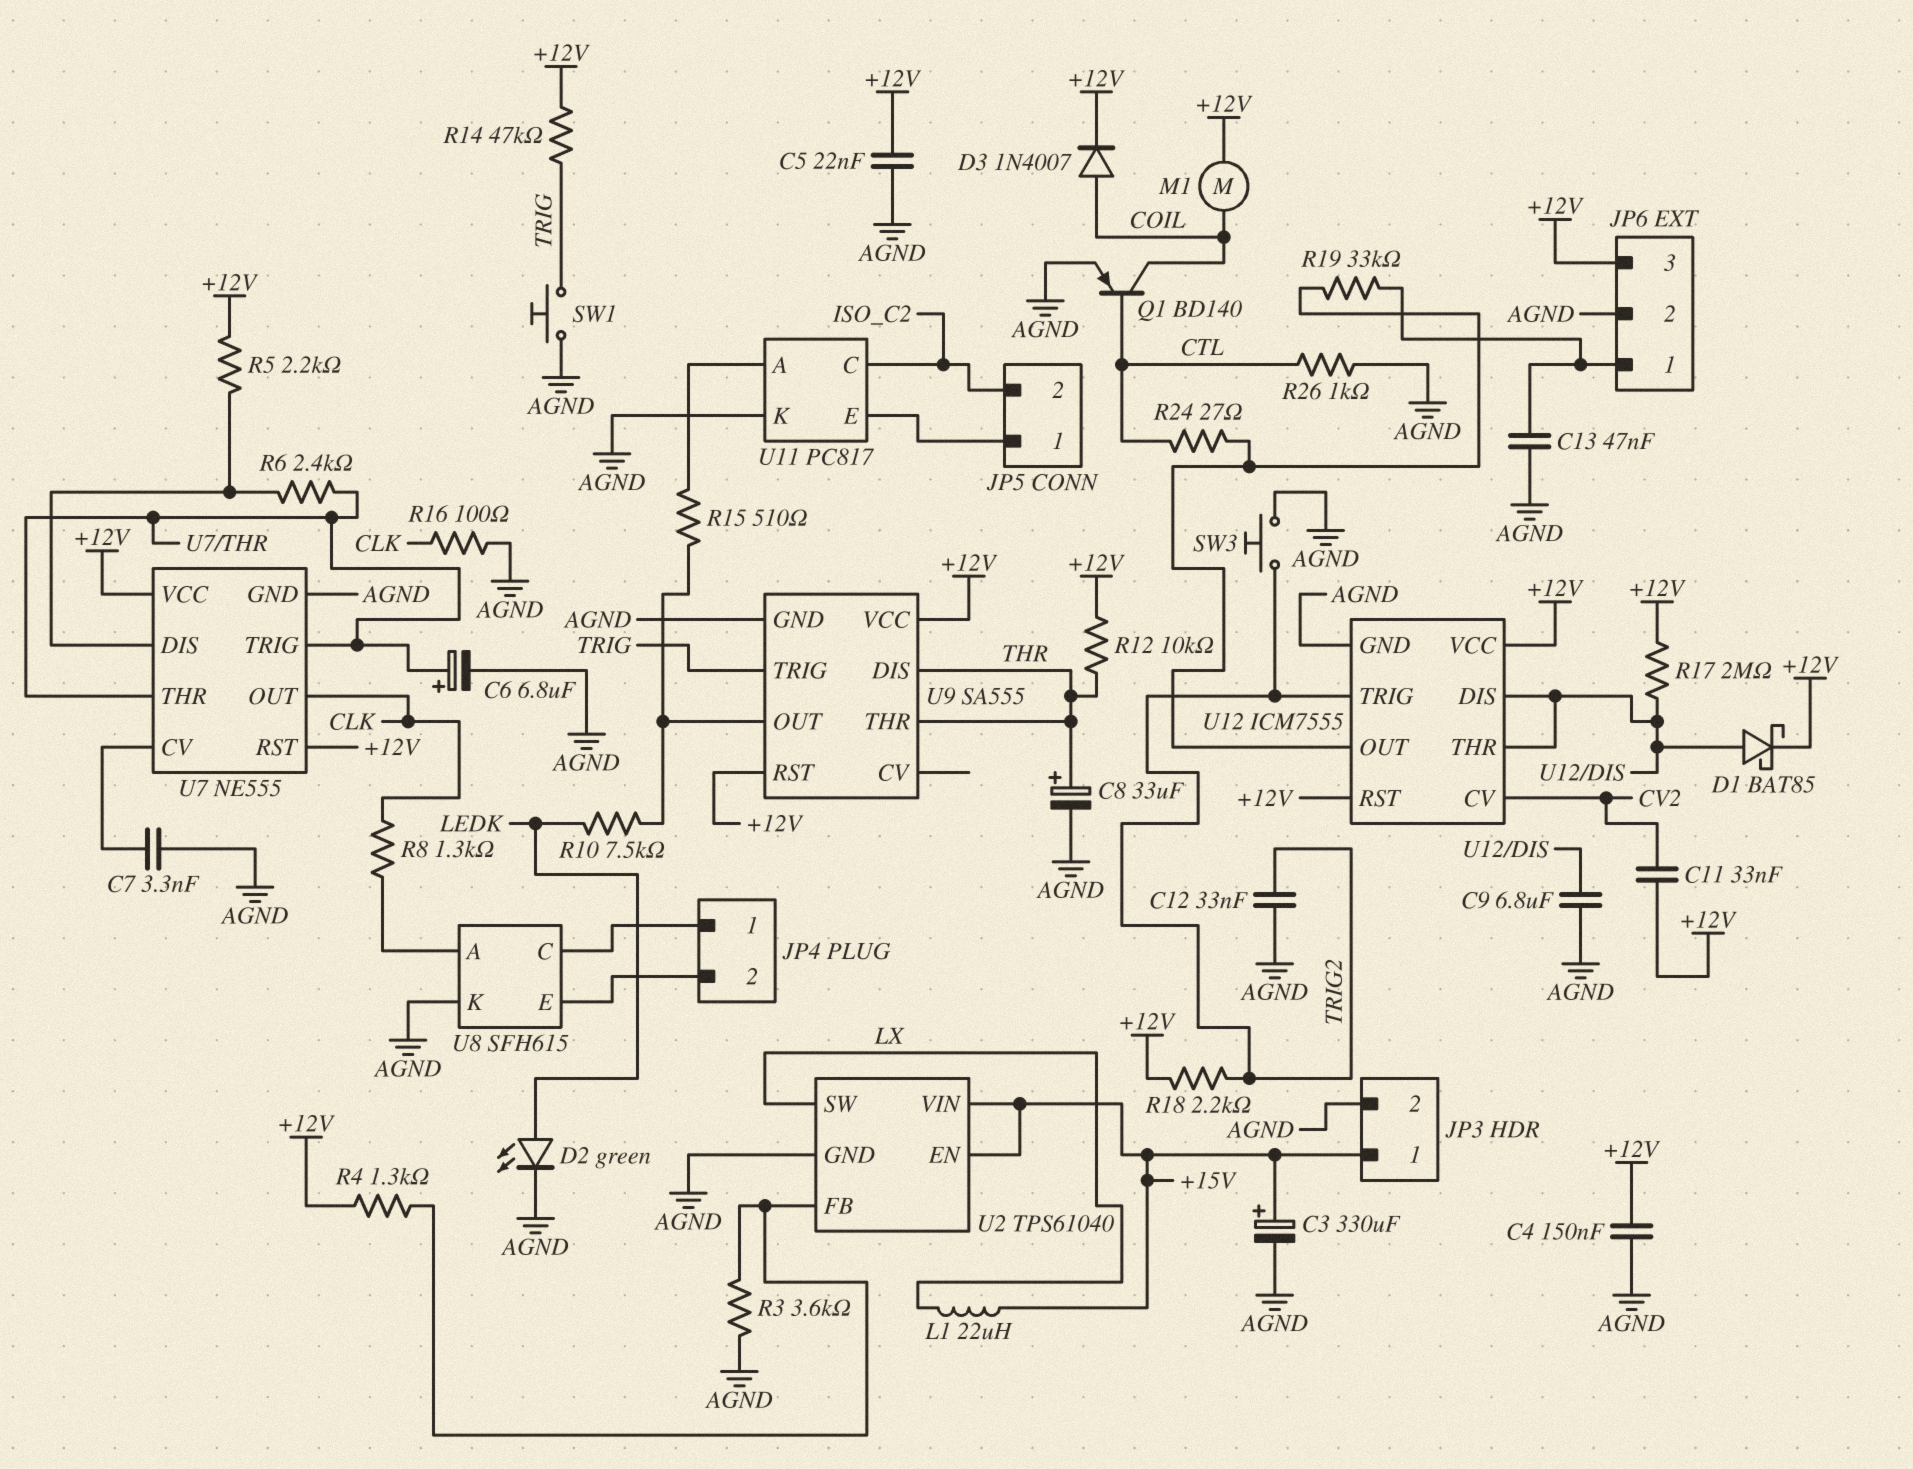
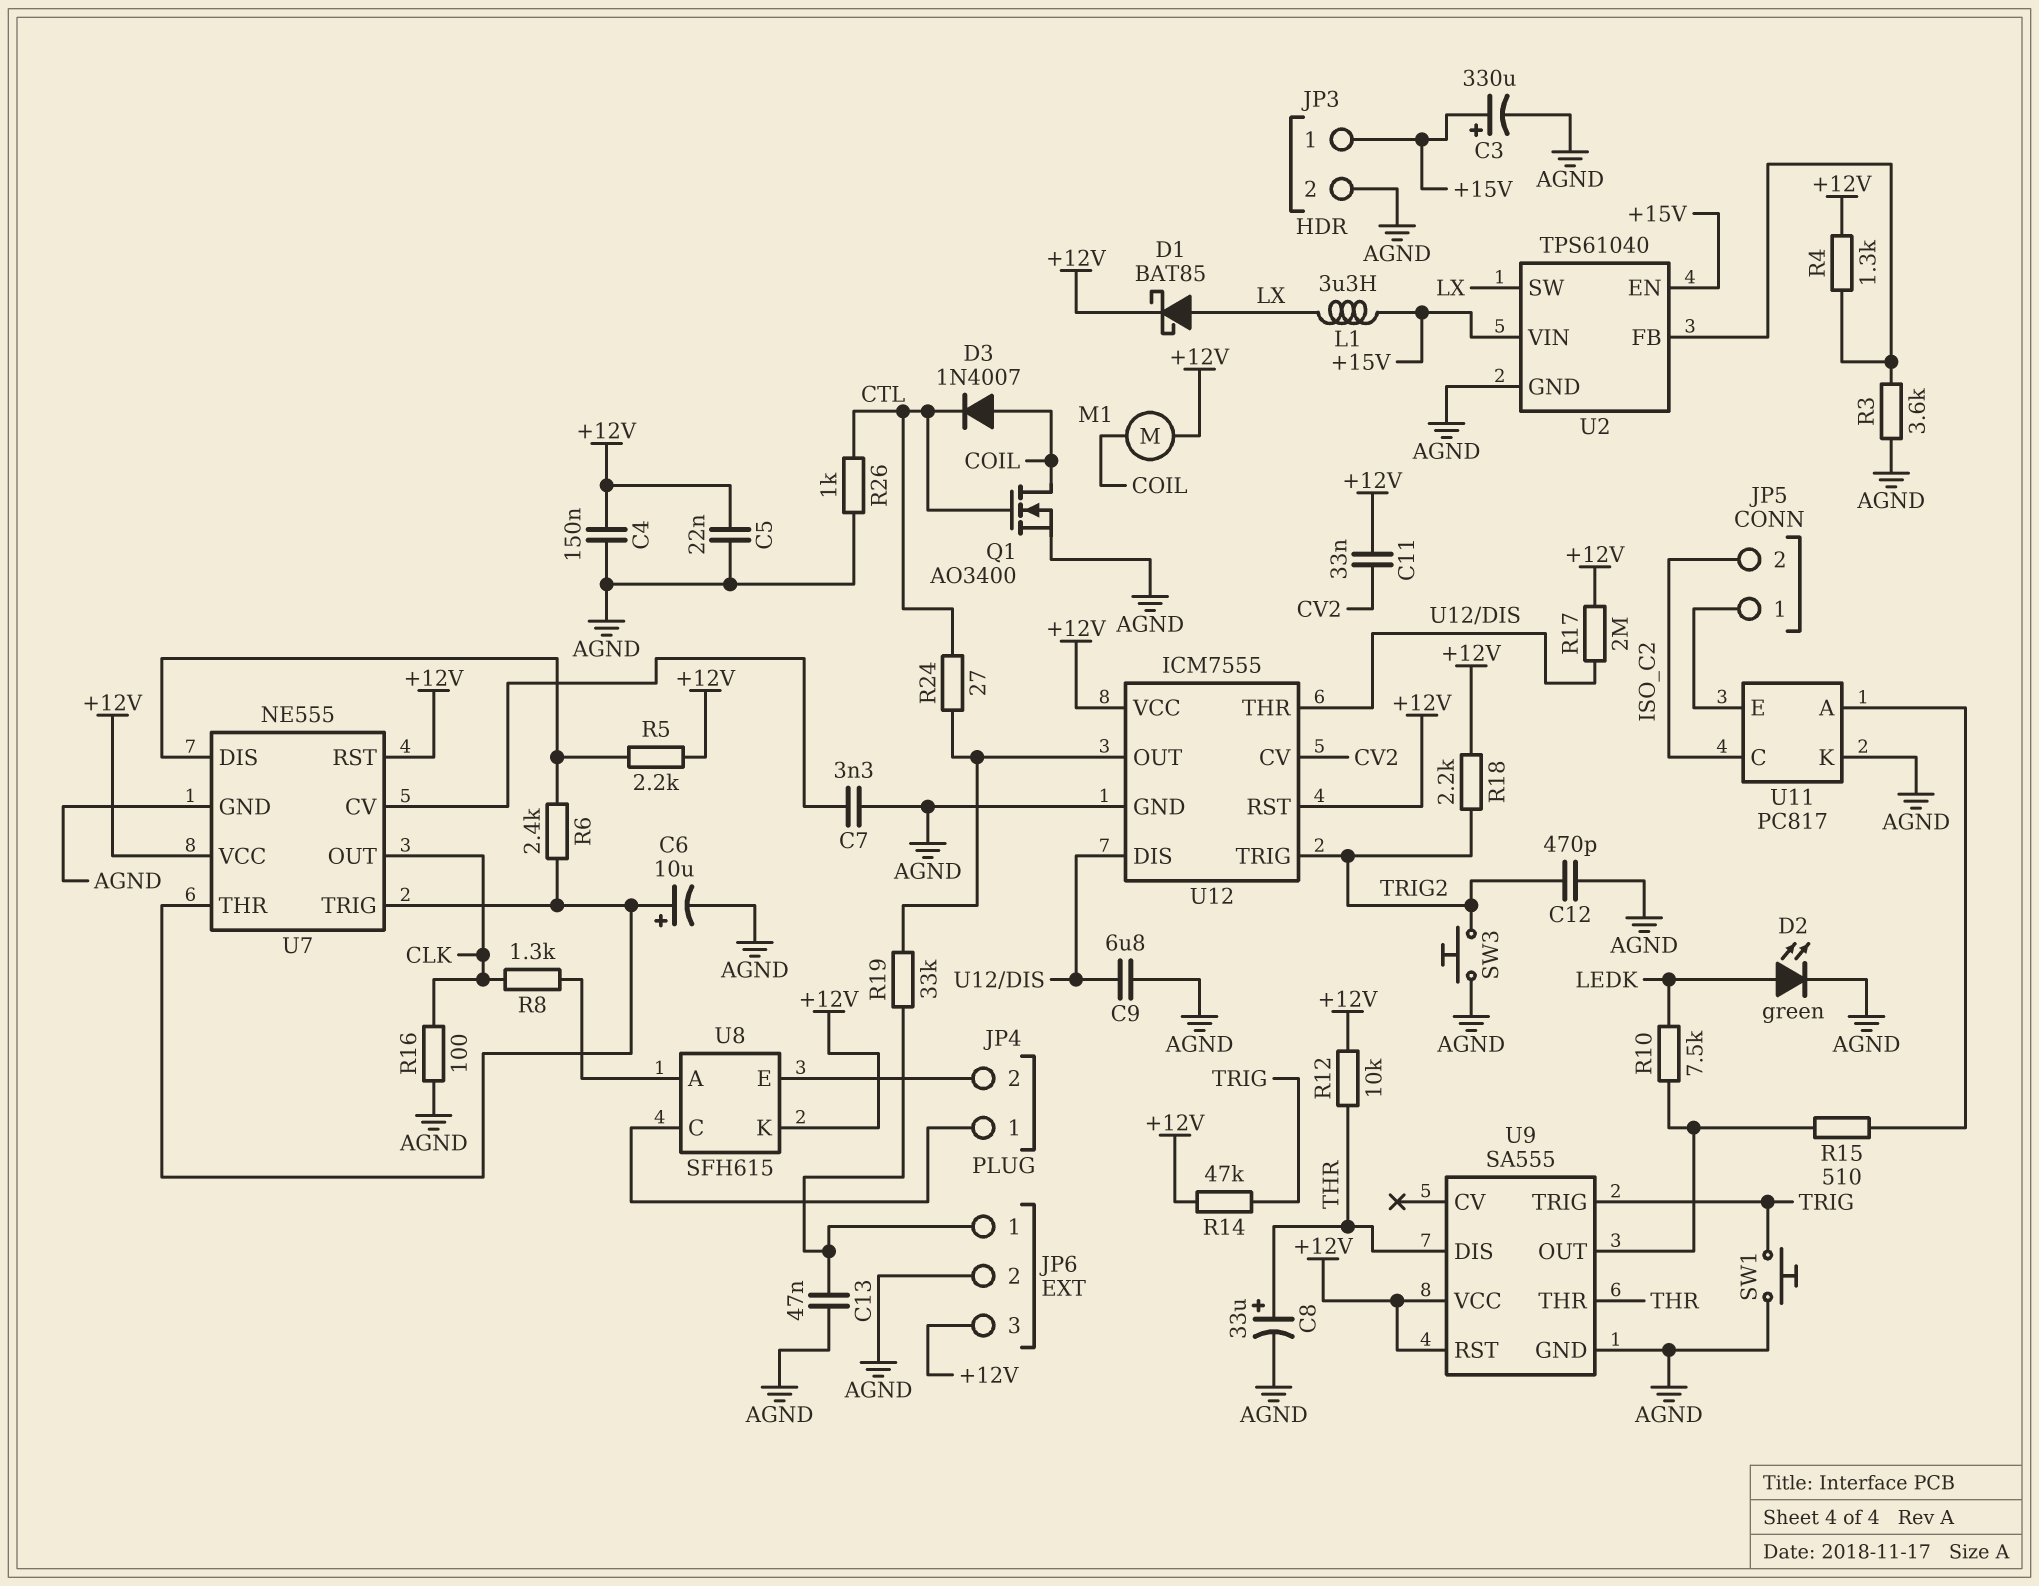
C6: 6.8uF (plus U7/THR, minus AGND) -> 10uF (plus U7/THR, minus AGND)
C12: 33nF (AGND, TRIG2) -> 470pF (AGND, TRIG2)
D1: schottky BAT85 (A U12/DIS, K +12V) -> schottky BAT85 (A LX, K +12V)
D3: diode 1N4007 (A COIL, K +12V) -> diode 1N4007 (A COIL, K CTL)
L1: 22uH (+15V, LX) -> 3.3uH (+15V, LX)
Q1: PNP BD140 (B CTL, C COIL, E AGND) -> NMOS AO3400 (G CTL, D COIL, S AGND)
U8 pin K: AGND -> +12V

